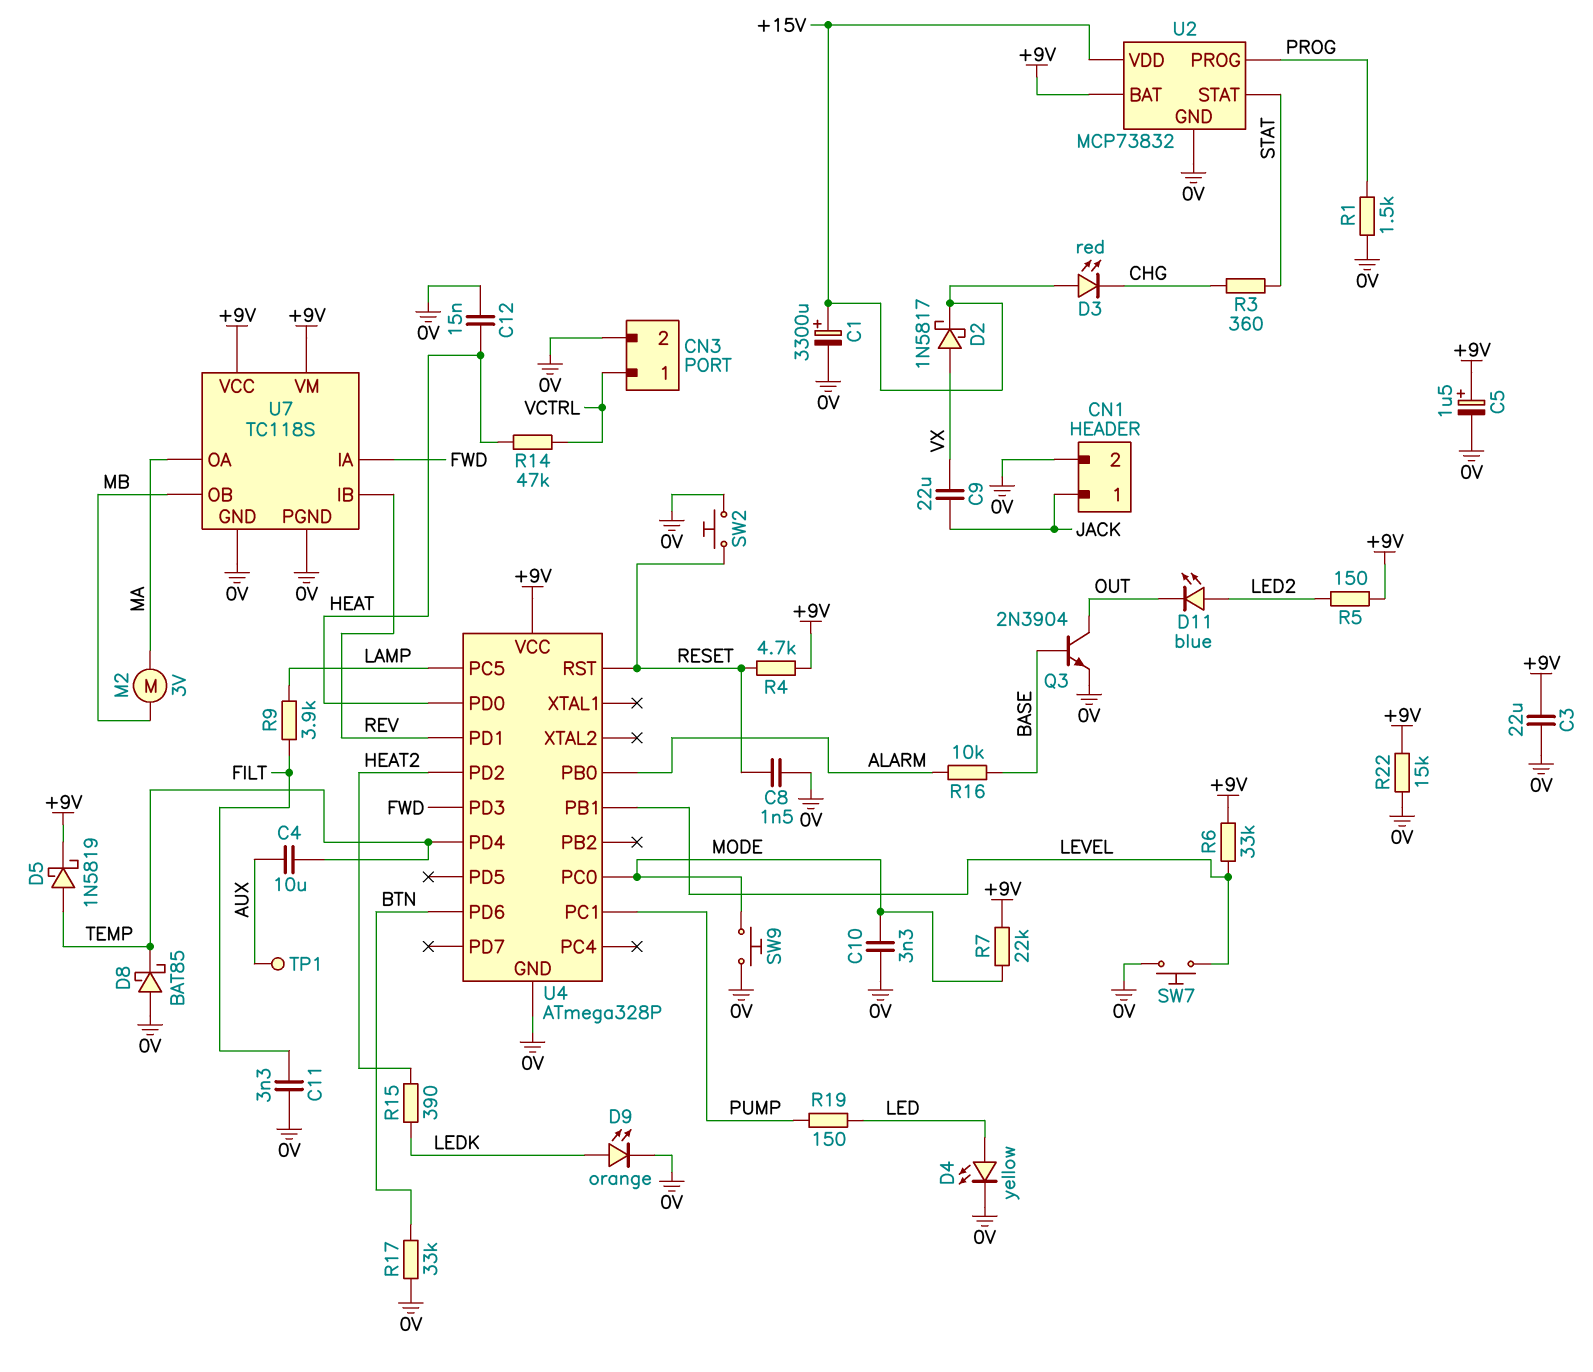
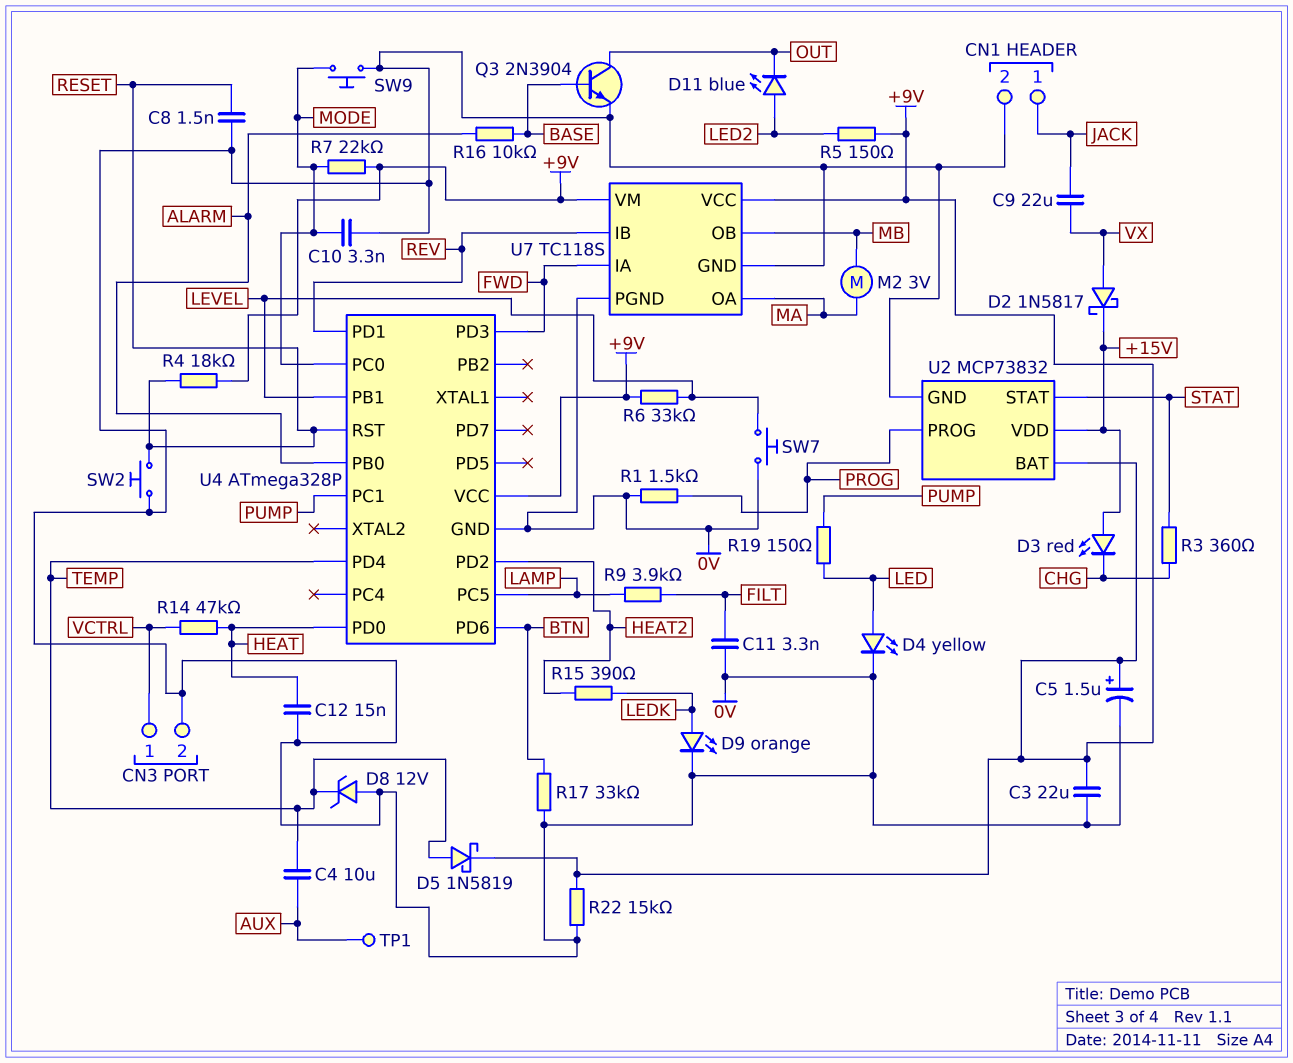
C1: 3300uF (plus +15V, minus 0V) -> none
D8: schottky BAT85 (A 0V, K TEMP) -> zener 12V (A 0V, K TEMP)
R4: 4.7k (+9V, RESET) -> 18k (+9V, RESET)

